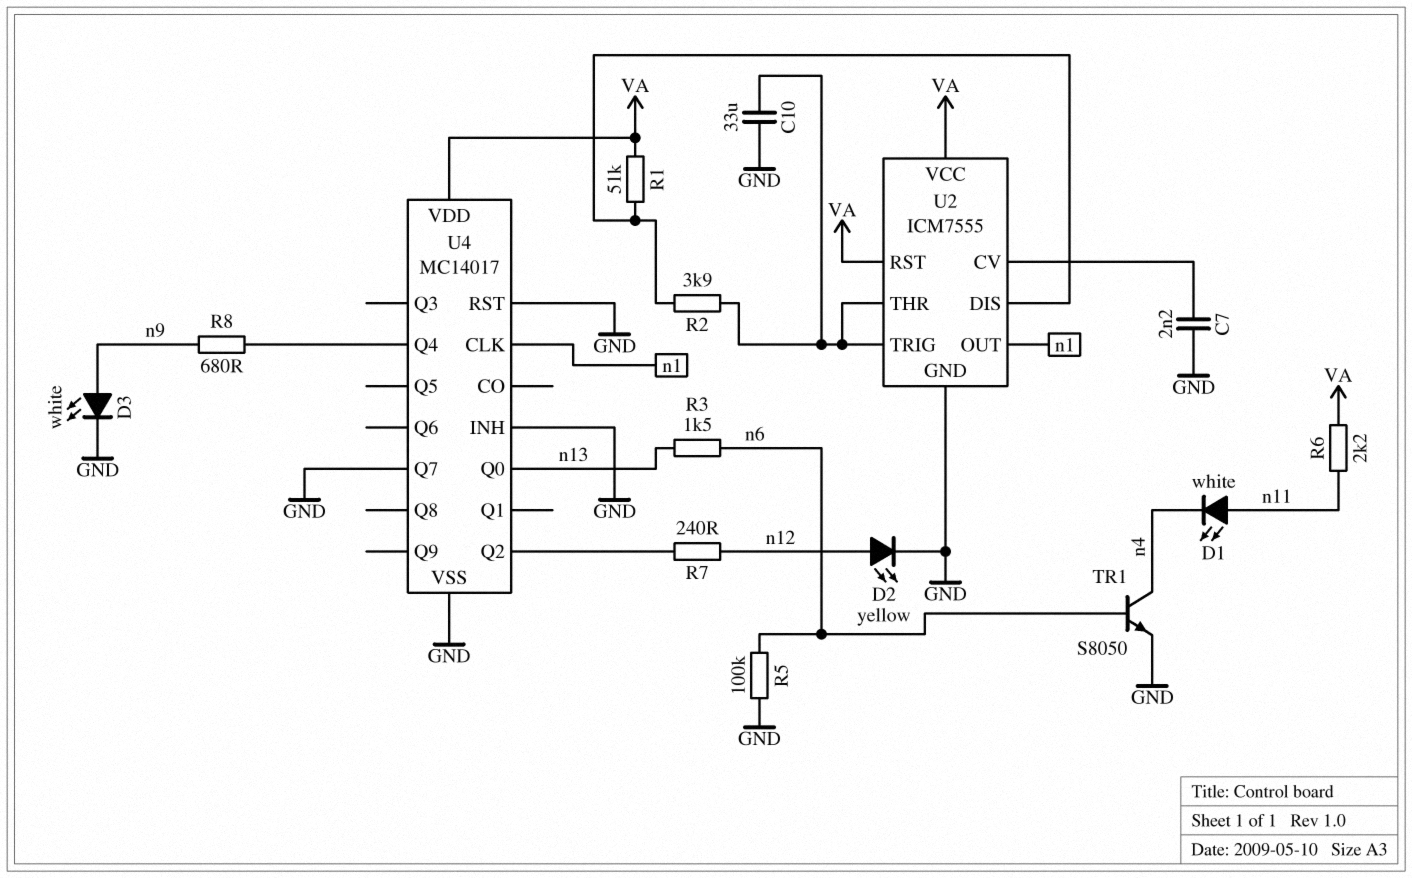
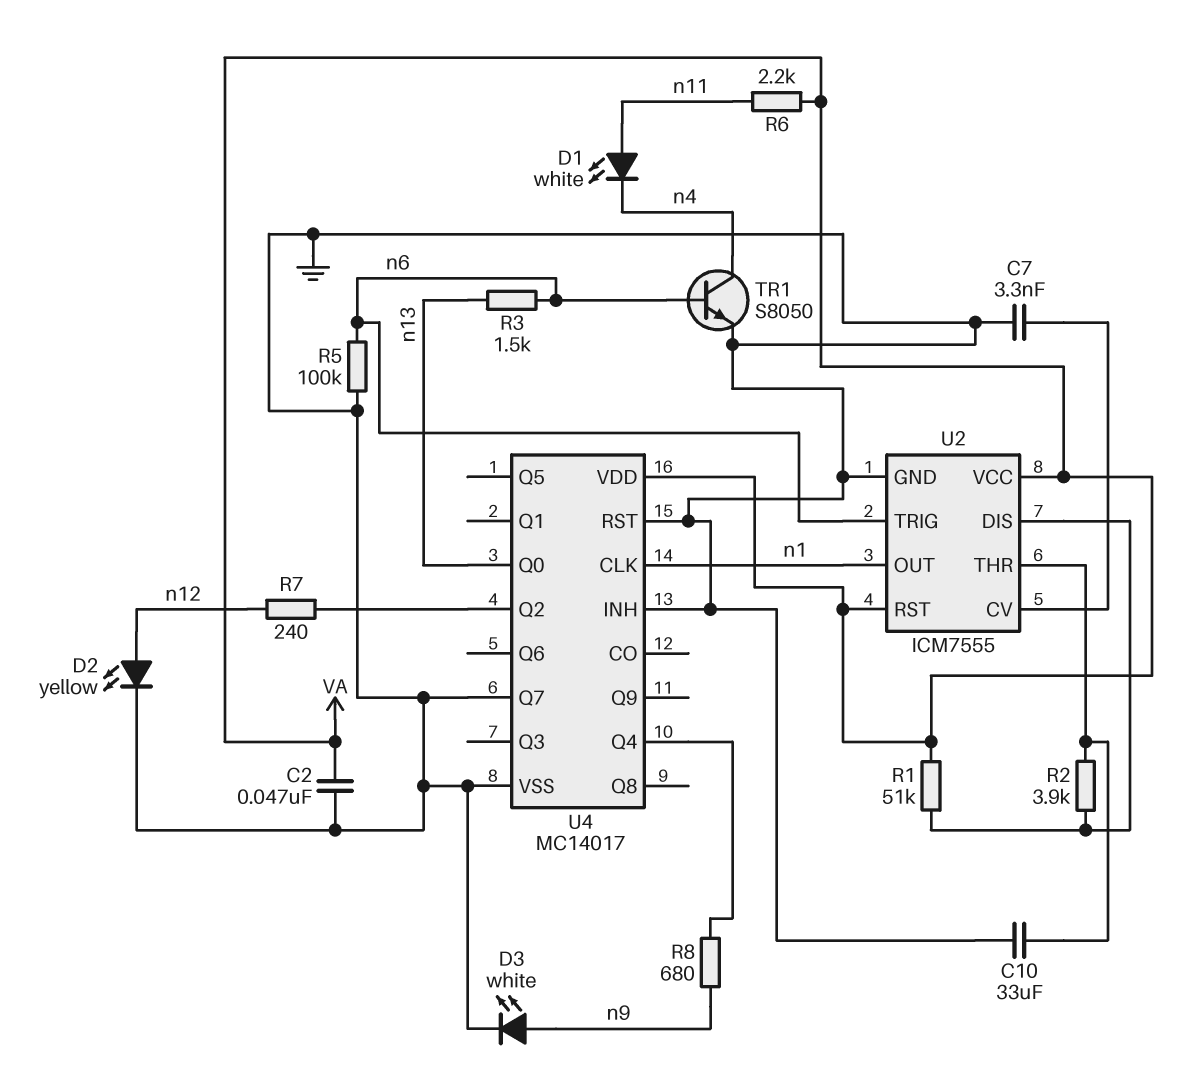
C2: none -> 47nF (GND, VA)
C7: 2.2nF (GND, U2/CV) -> 3.3nF (GND, U2/CV)
U2 pin TRIG: U2/THR -> n6

